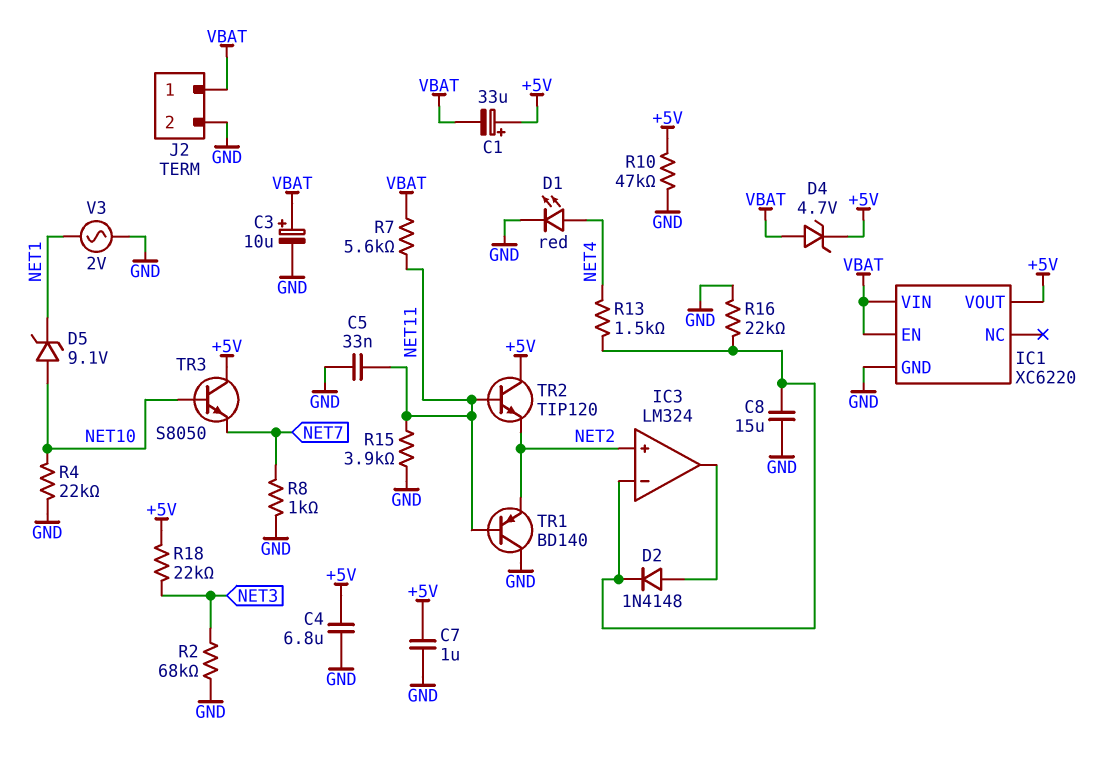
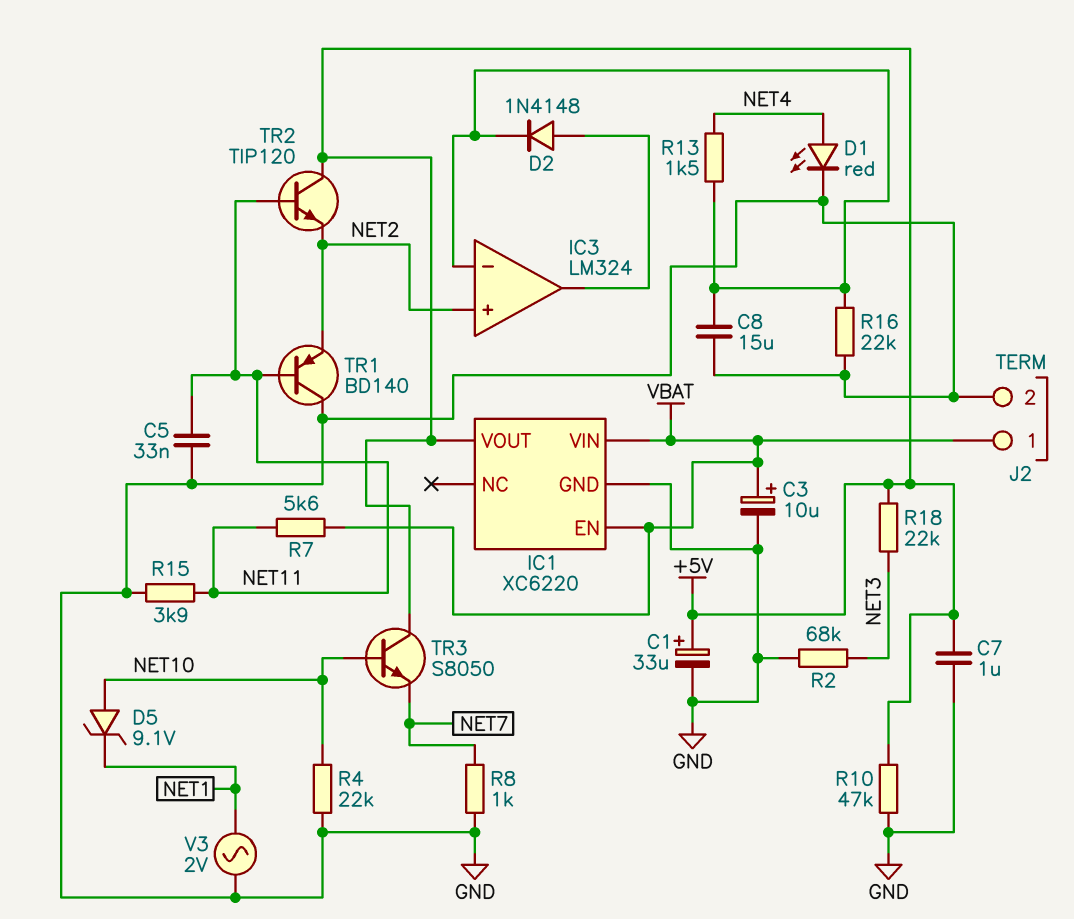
C1: 33uF (plus +5V, minus VBAT) -> 33uF (plus +5V, minus GND)
C4: 6.8uF (+5V, GND) -> none
D4: zener 4.7V (A VBAT, K +5V) -> none

